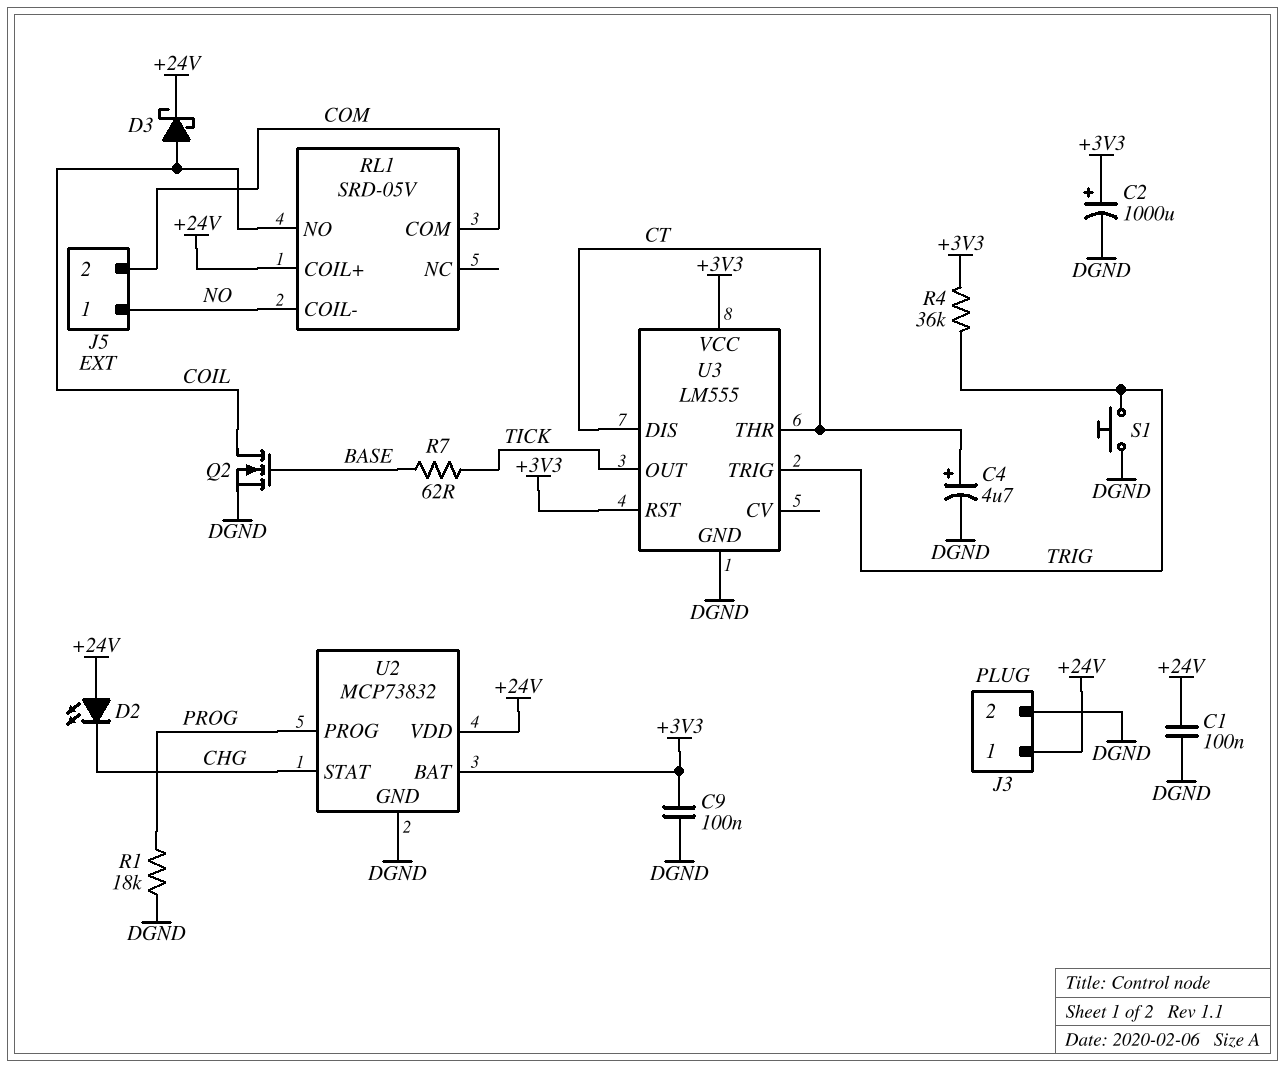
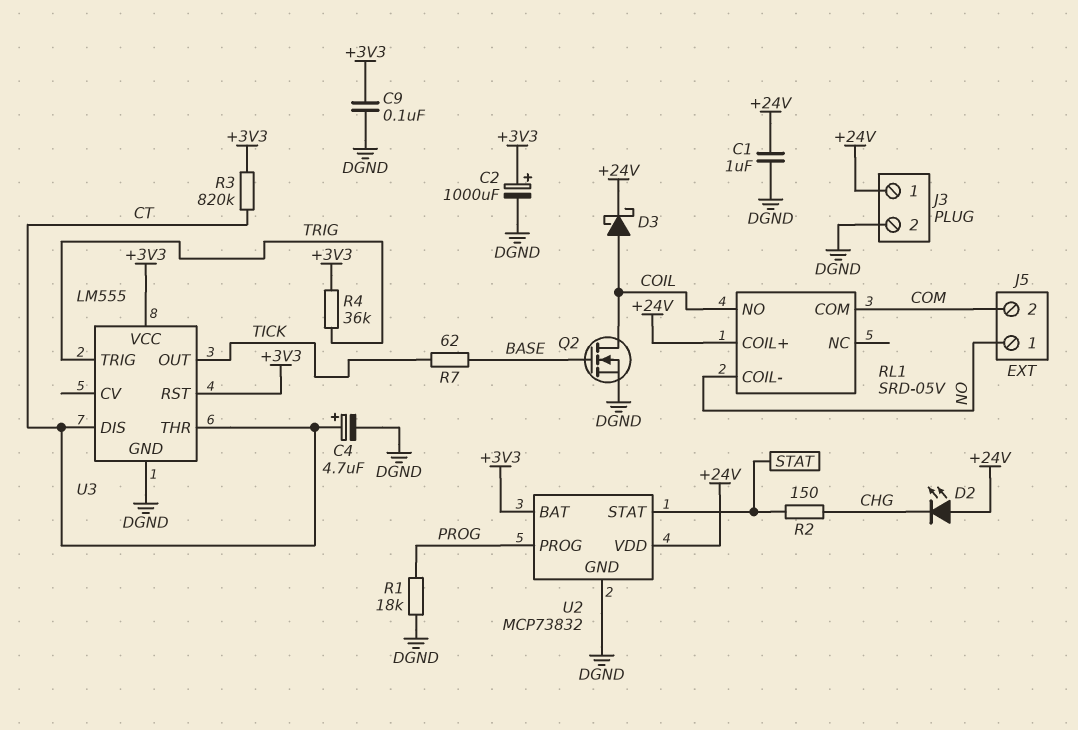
C1: 100nF (+24V, DGND) -> 1uF (+24V, DGND)
R2: none -> 150 (CHG, STAT)
R3: none -> 820k (+3V3, CT)
S1: button (DGND, TRIG) -> none
U2 pin STAT: CHG -> STAT

